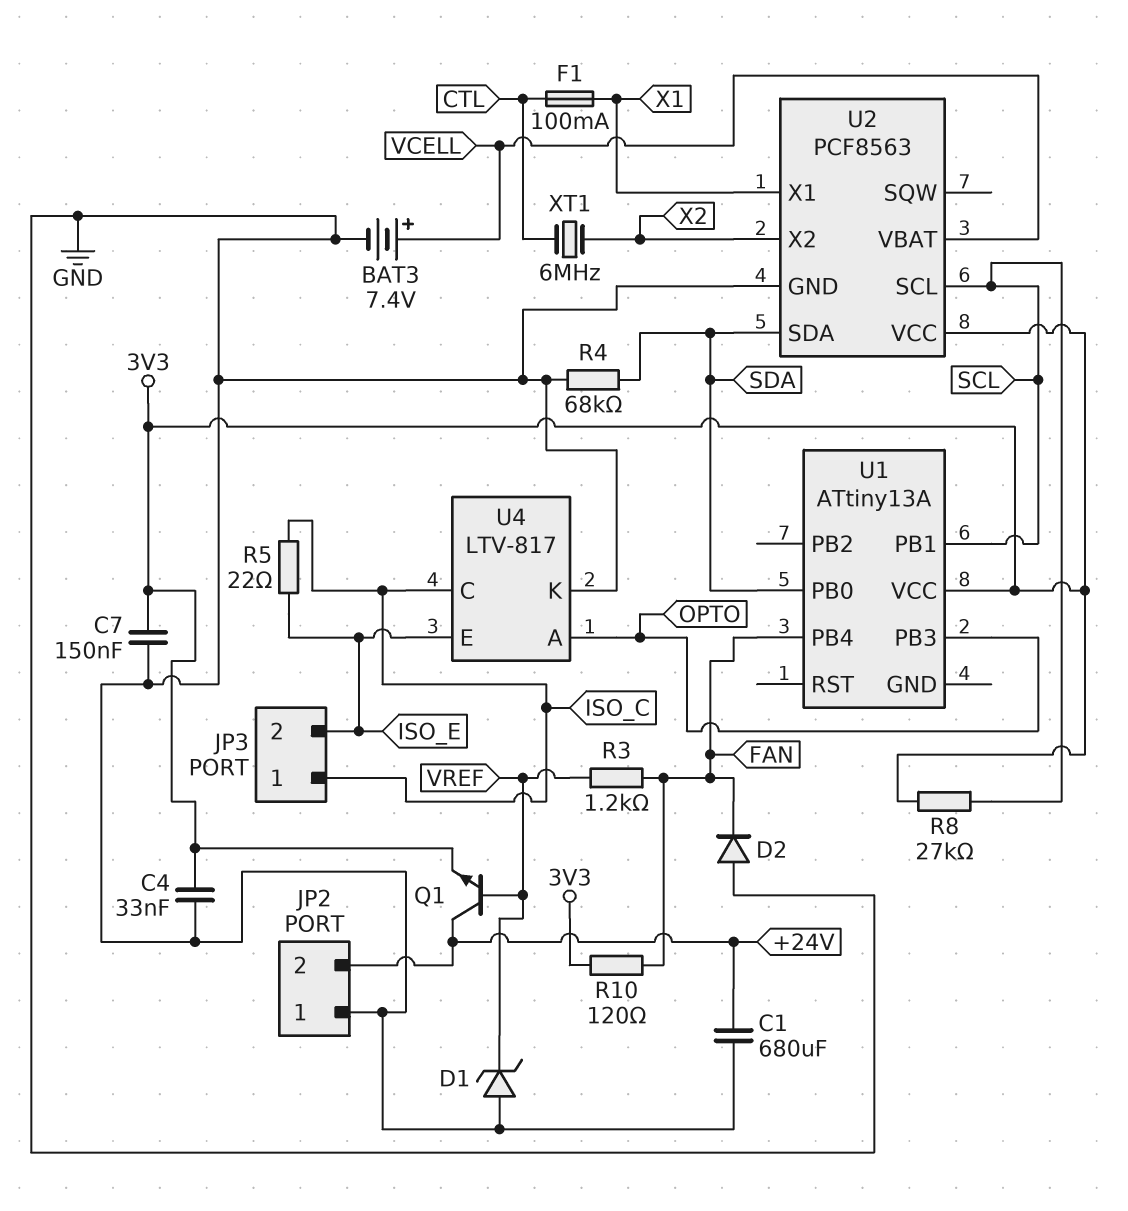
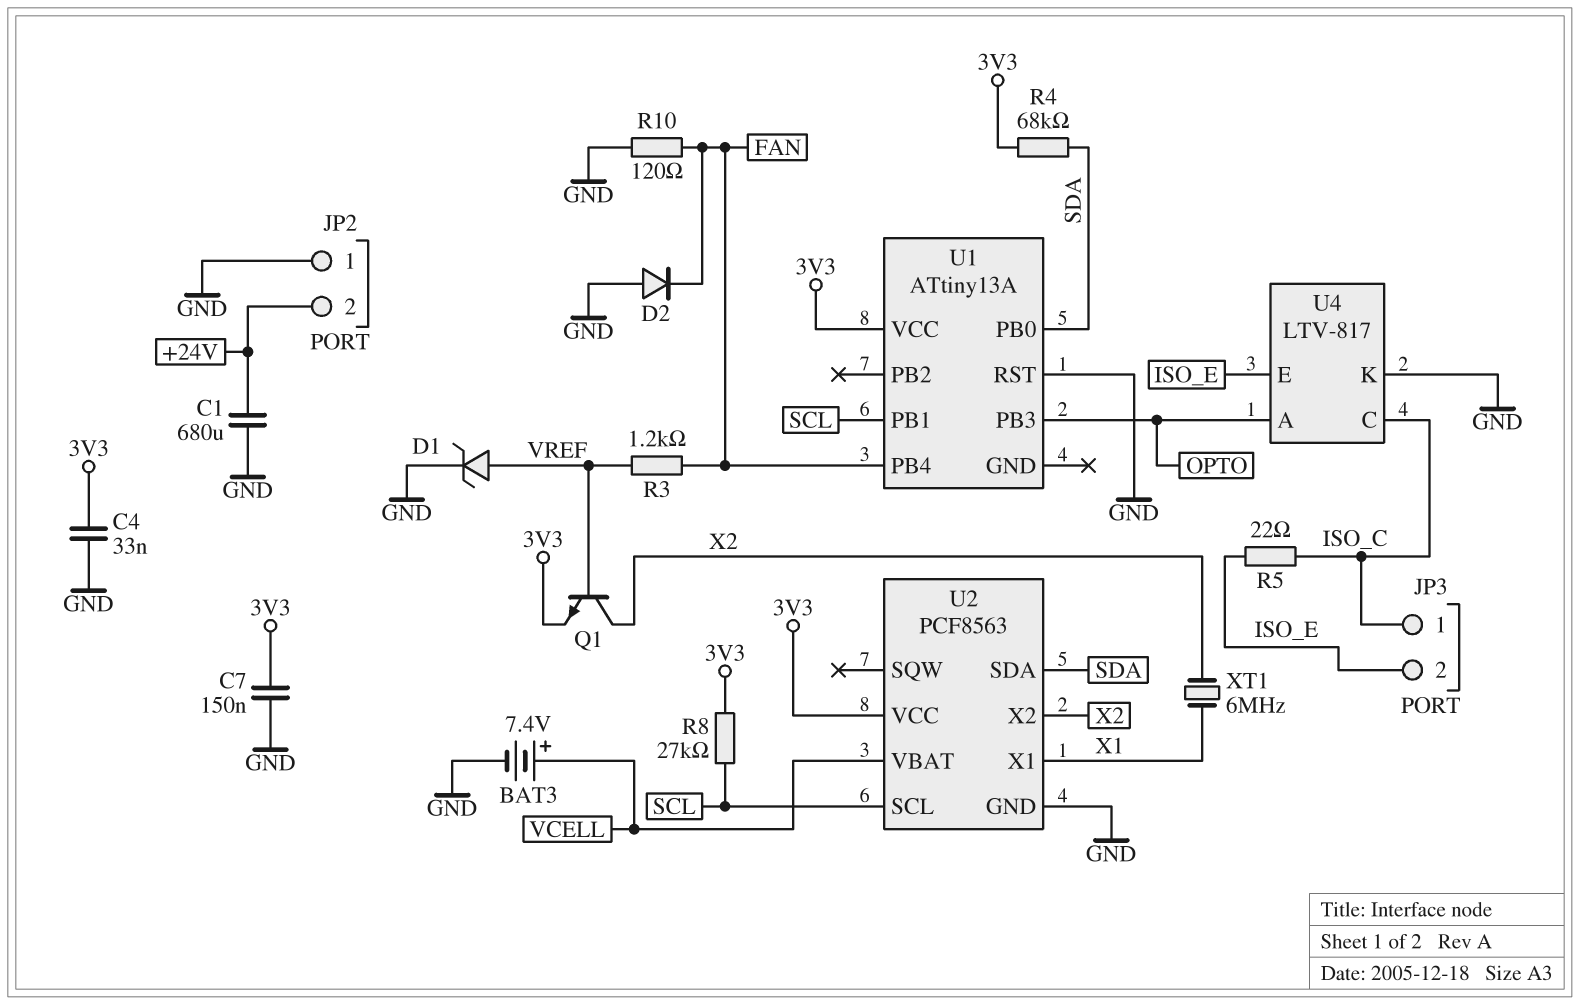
D1: zener (A GND, K VREF) -> zener (A VREF, K GND)
F1: 100mA (CTL, X1) -> none
Q1: NPN (B VREF, C +24V, E 3V3) -> NPN (B VREF, C X2, E 3V3)
R4: 68k (GND, SDA) -> 68k (3V3, SDA)
R10: 120 (3V3, FAN) -> 120 (FAN, GND)
U1 pin RST: none -> GND
XT1: 6MHz (CTL, X2) -> 6MHz (X1, X2)

